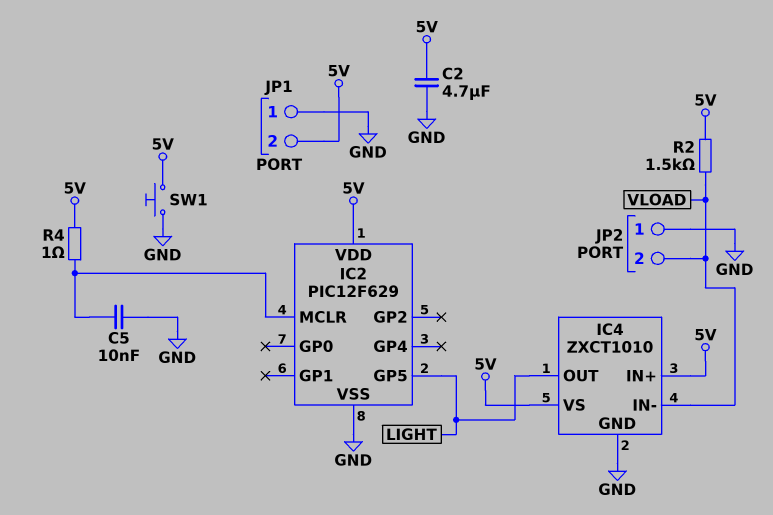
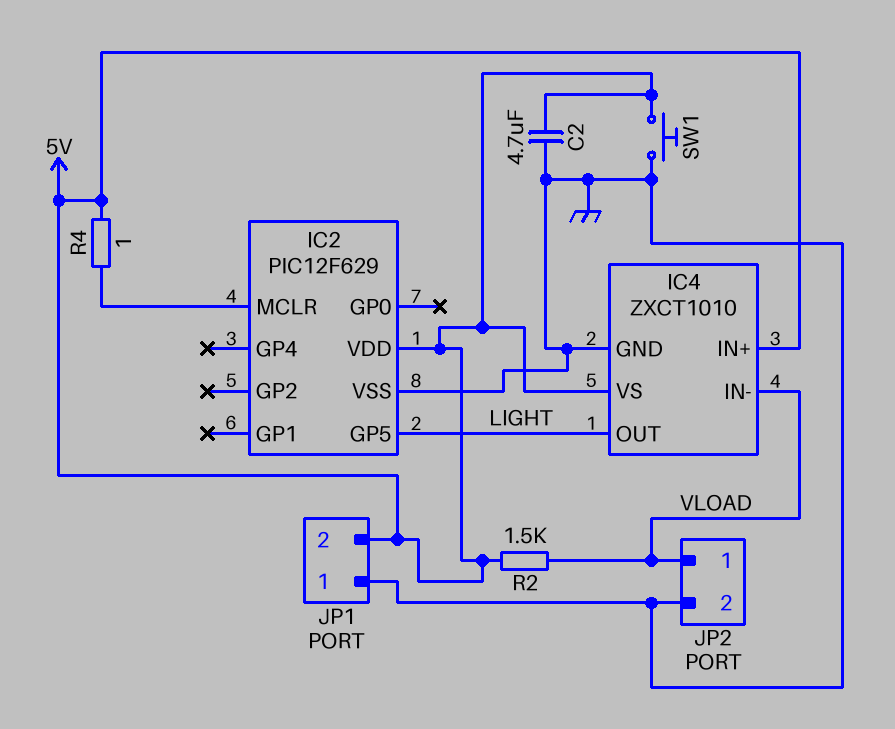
C5: 10nF (GND, IC2/MCLR) -> none
JP2 pin 1: GND -> VLOAD
JP2 pin 2: VLOAD -> GND

